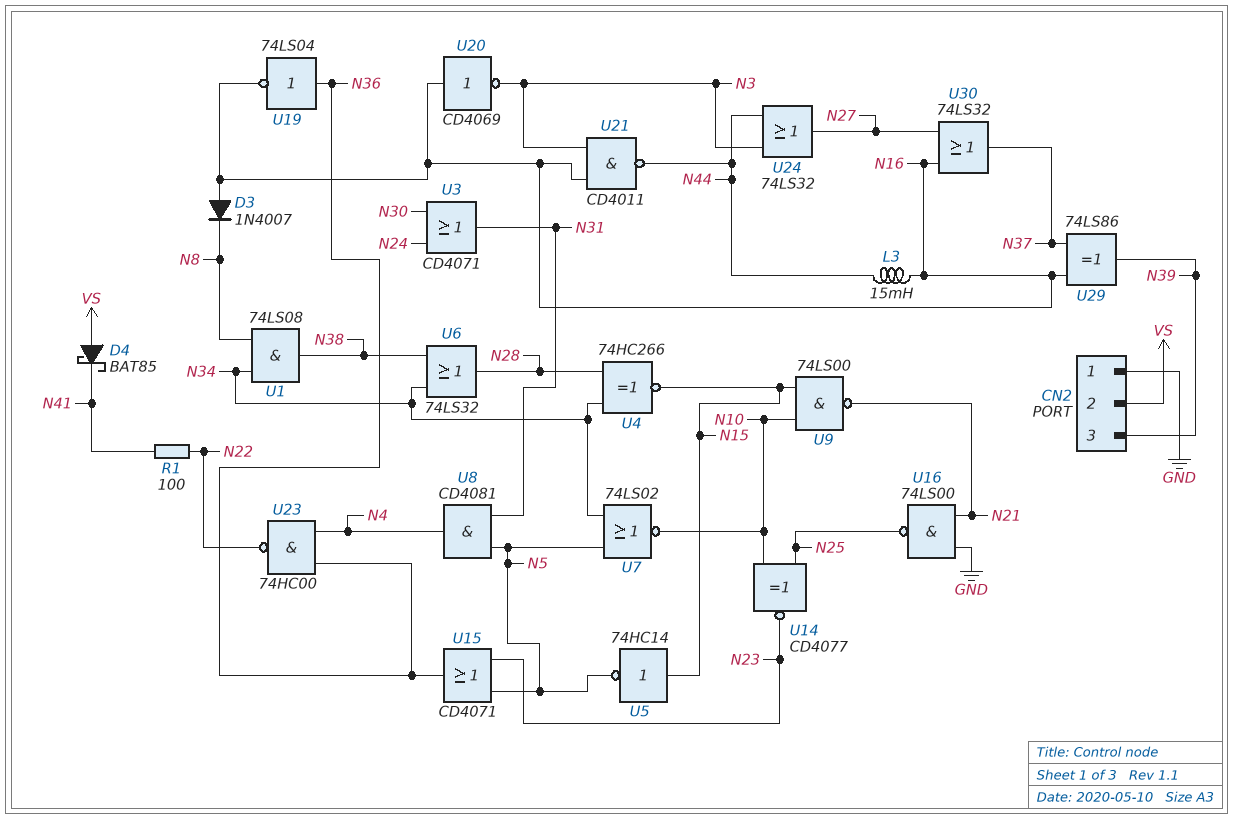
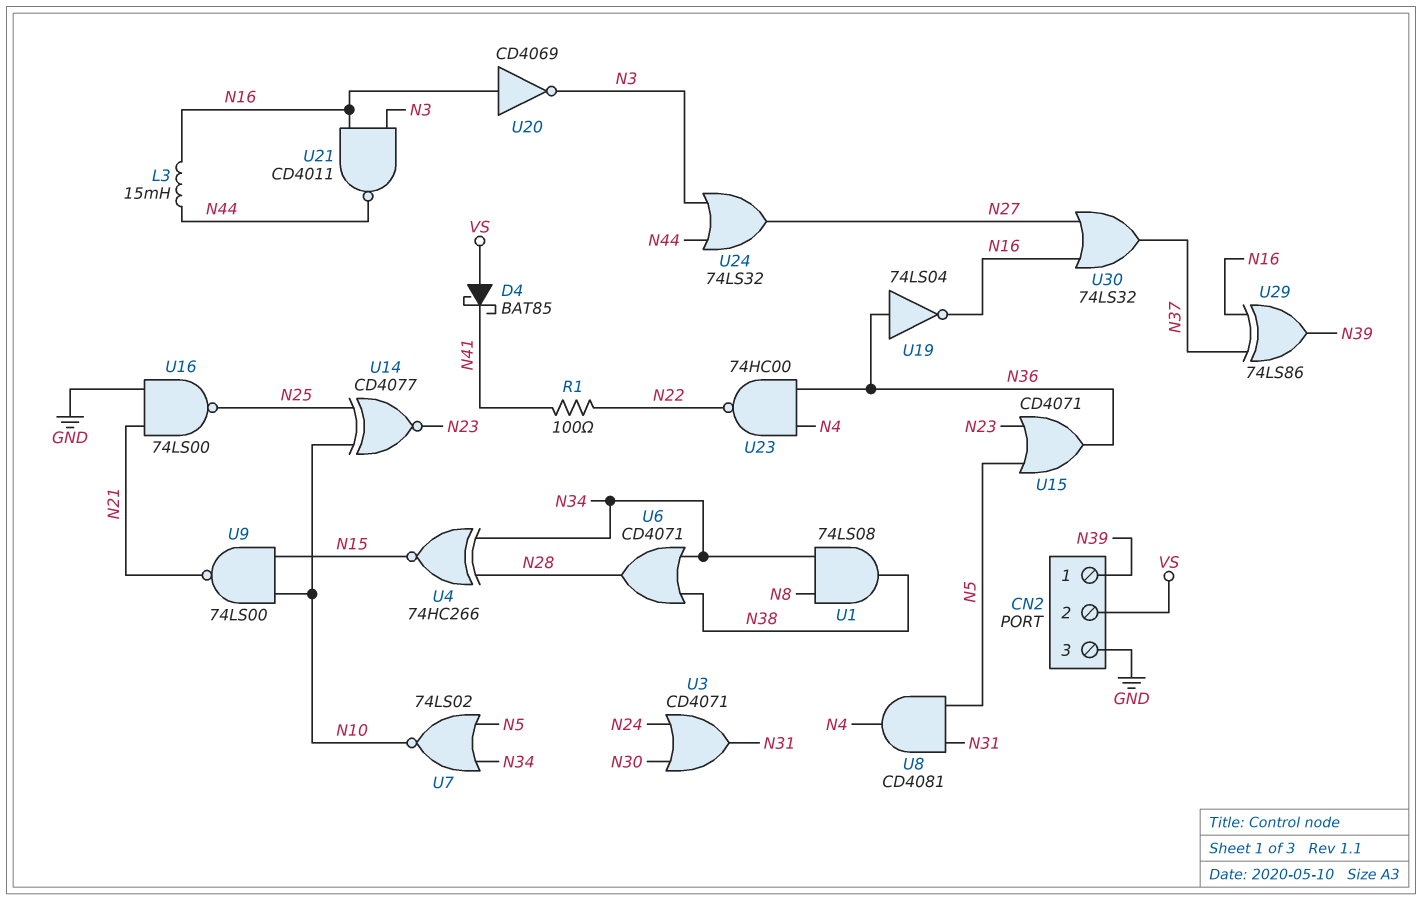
CN2 pin 1: GND -> N39
CN2 pin 3: N39 -> GND
D3: diode 1N4007 (A N16, K N8) -> none
U5: NOT 74HC14 (in N15, out N5) -> none
U6: OR 74LS32 (in N34, in N38, out N28) -> OR CD4071 (in N34, in N38, out N28)

